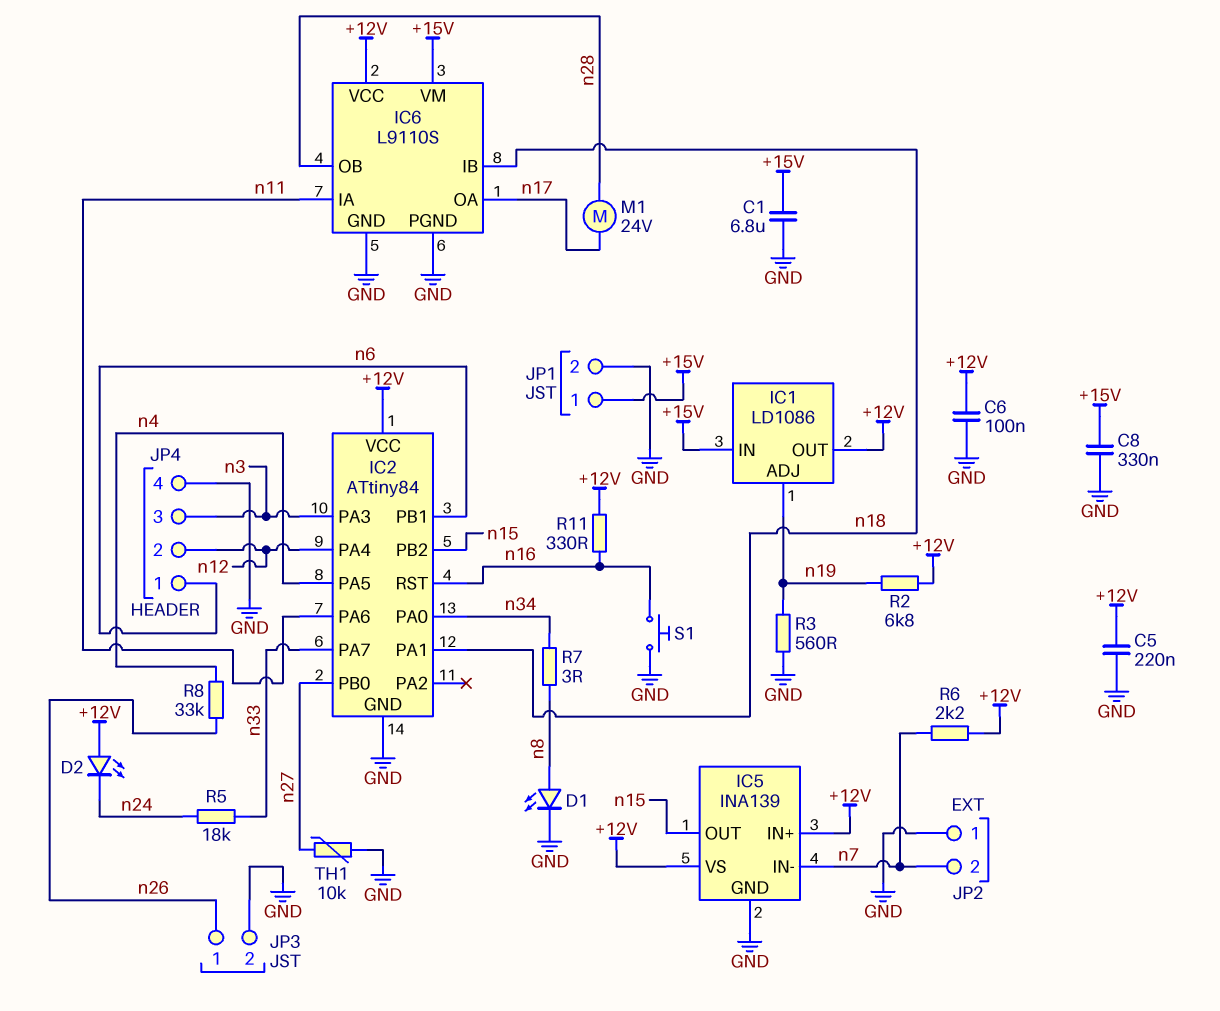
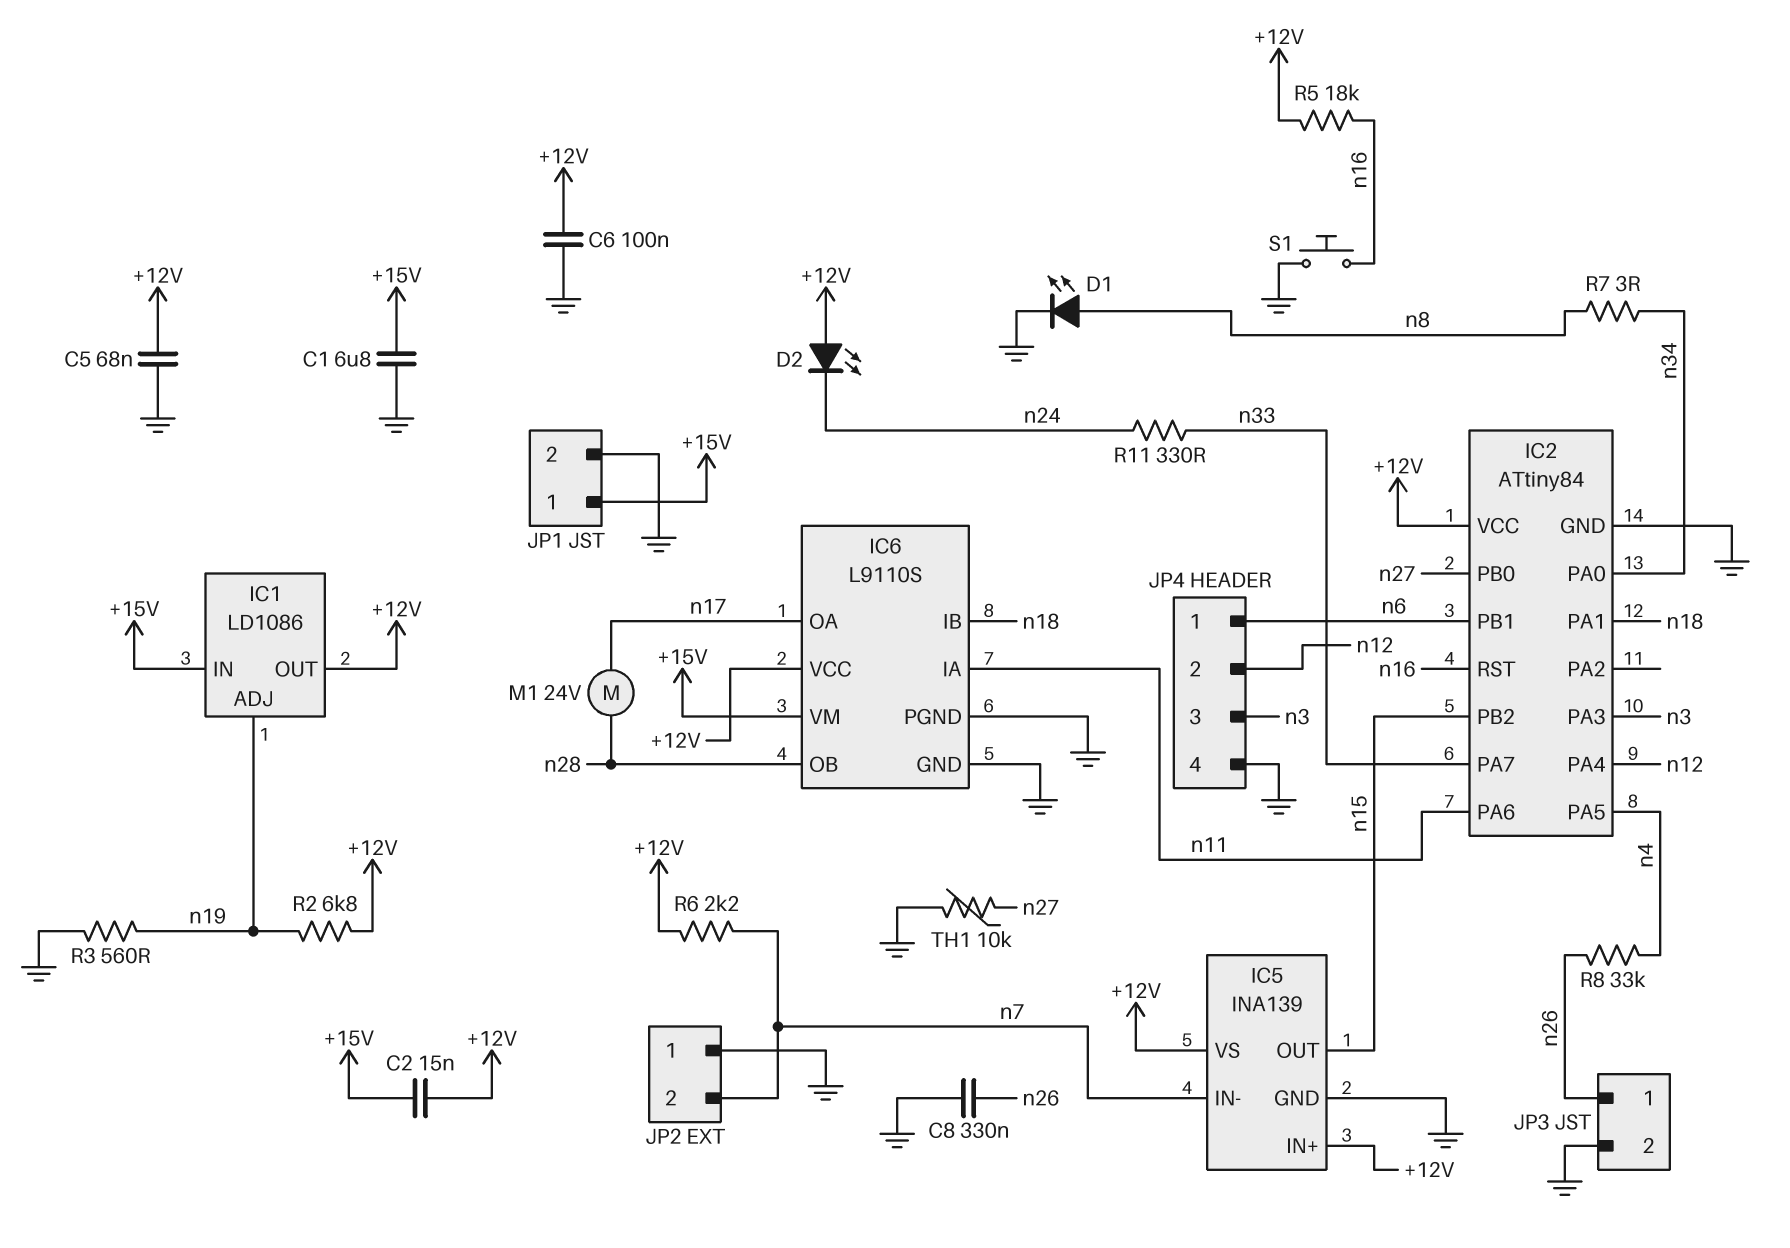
C2: none -> 15nF (+12V, +15V)
C5: 220nF (+12V, GND) -> 68nF (+12V, GND)
C8: 330nF (+15V, GND) -> 330nF (GND, n26)
R5: 18k (n24, n33) -> 18k (+12V, n16)
R11: 330 (+12V, n16) -> 330 (n24, n33)

